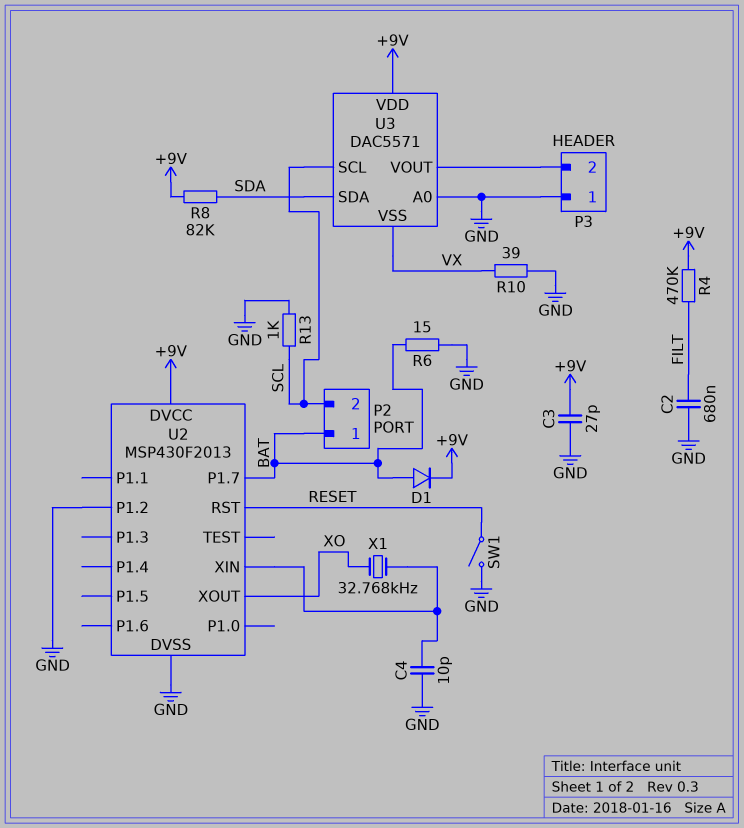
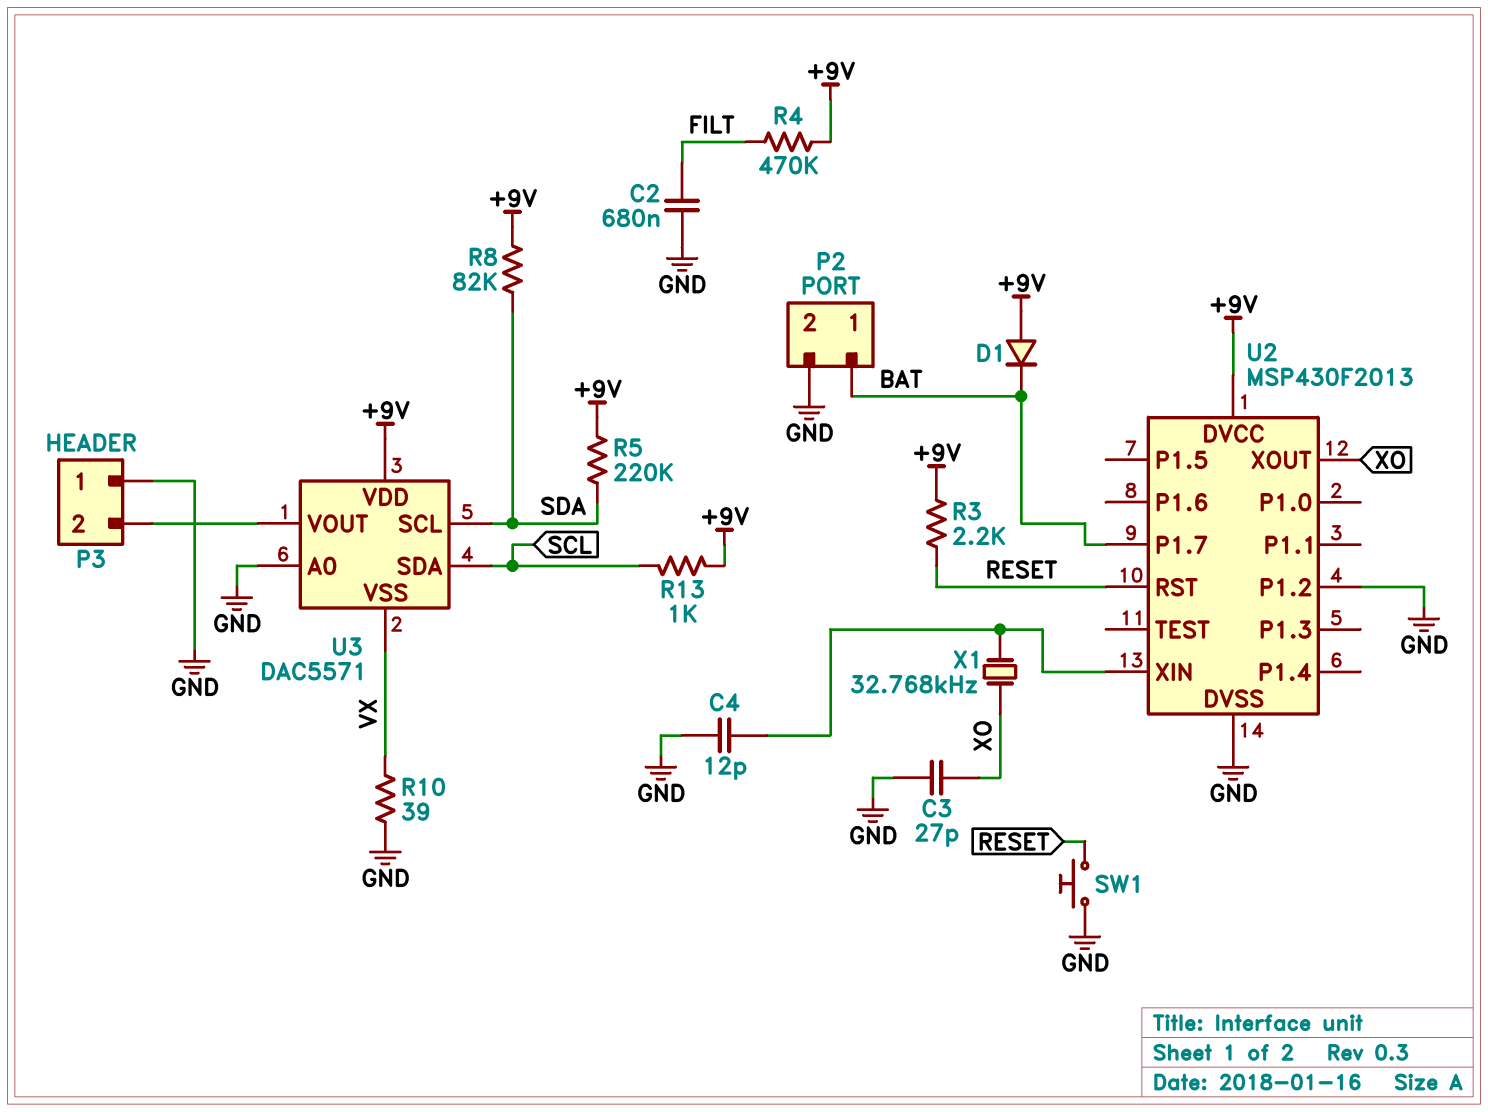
C3: 27pF (+9V, GND) -> 27pF (GND, XO)
C4: 10pF (GND, U2/XIN) -> 12pF (GND, U2/XIN)
D1: diode (A BAT, K +9V) -> diode (A +9V, K BAT)
P2 pin 2: SCL -> GND
R3: none -> 2.2k (+9V, RESET)
R5: none -> 220k (+9V, SDA)
R6: 15 (BAT, GND) -> none
R13: 1k (GND, SCL) -> 1k (+9V, SCL)
SW1: switch (GND, RESET) -> button (GND, RESET)
U3 pin SCL: SCL -> SDA
U3 pin SDA: SDA -> SCL

